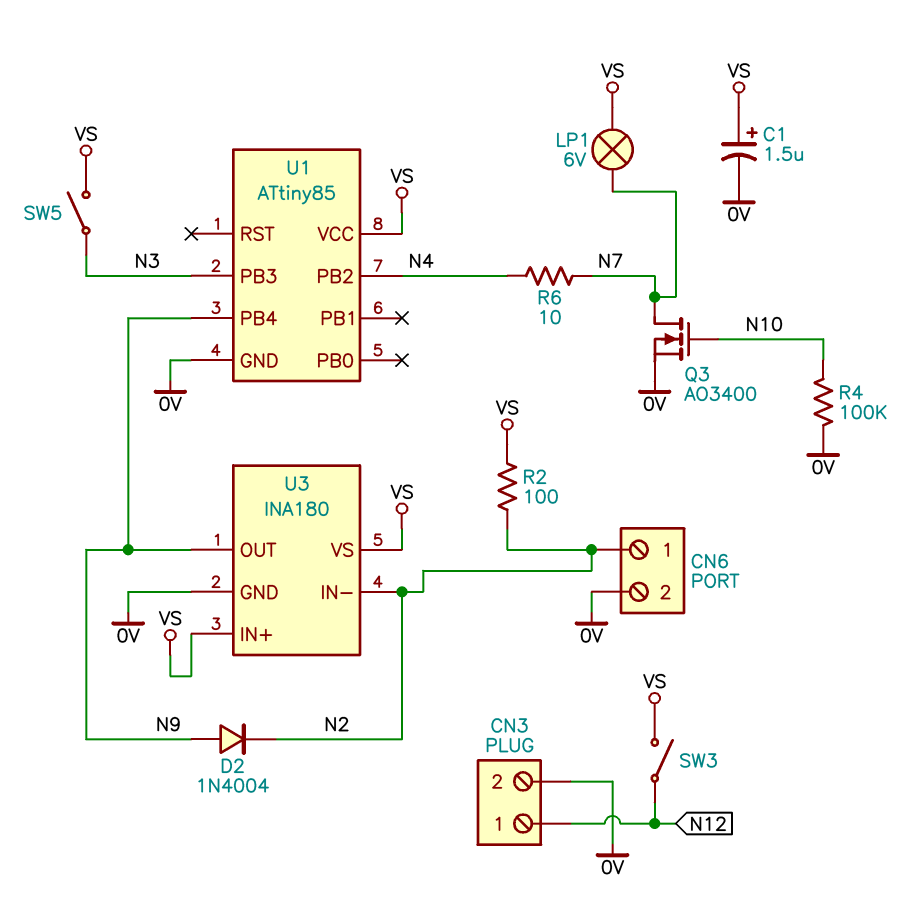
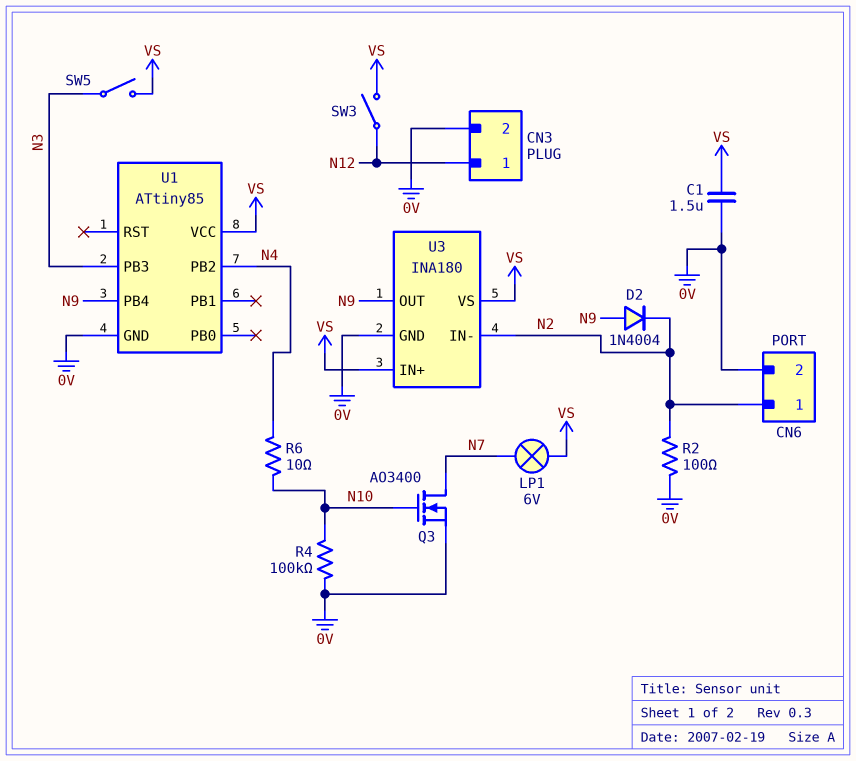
C1: 1.5uF (plus VS, minus 0V) -> 1.5uF (0V, VS)
R2: 100 (N2, VS) -> 100 (0V, N2)
R6: 10 (N4, N7) -> 10 (N4, N10)

